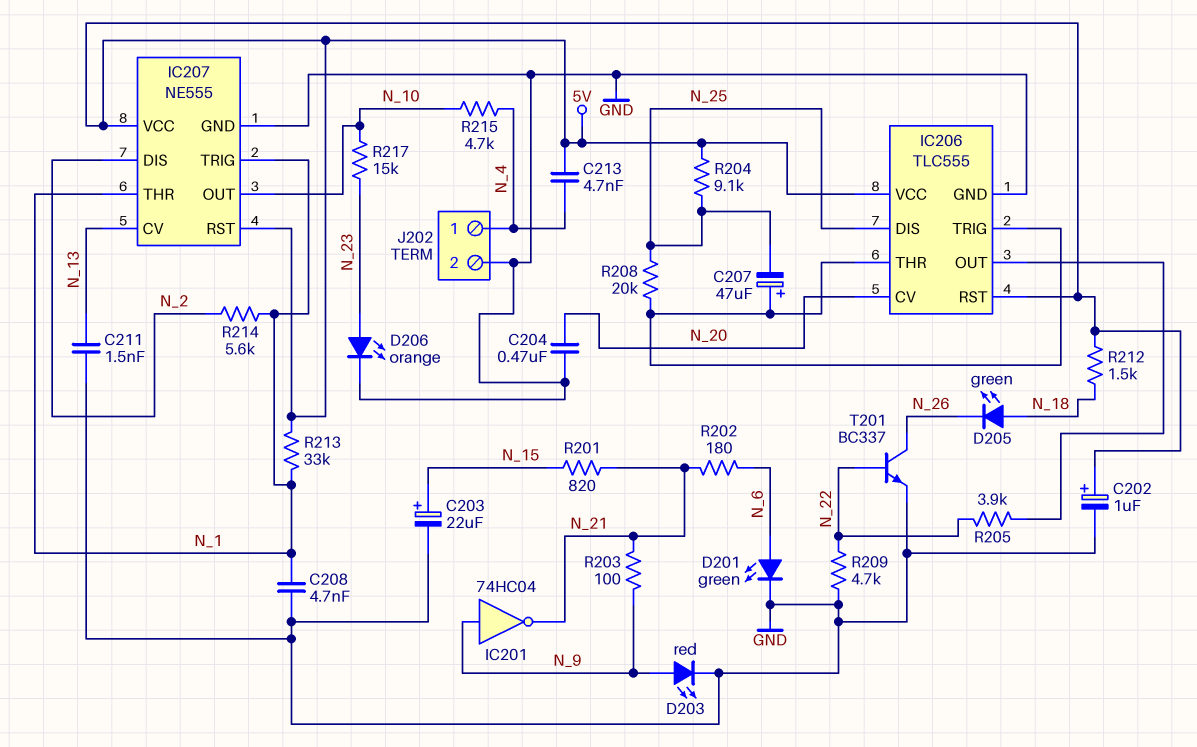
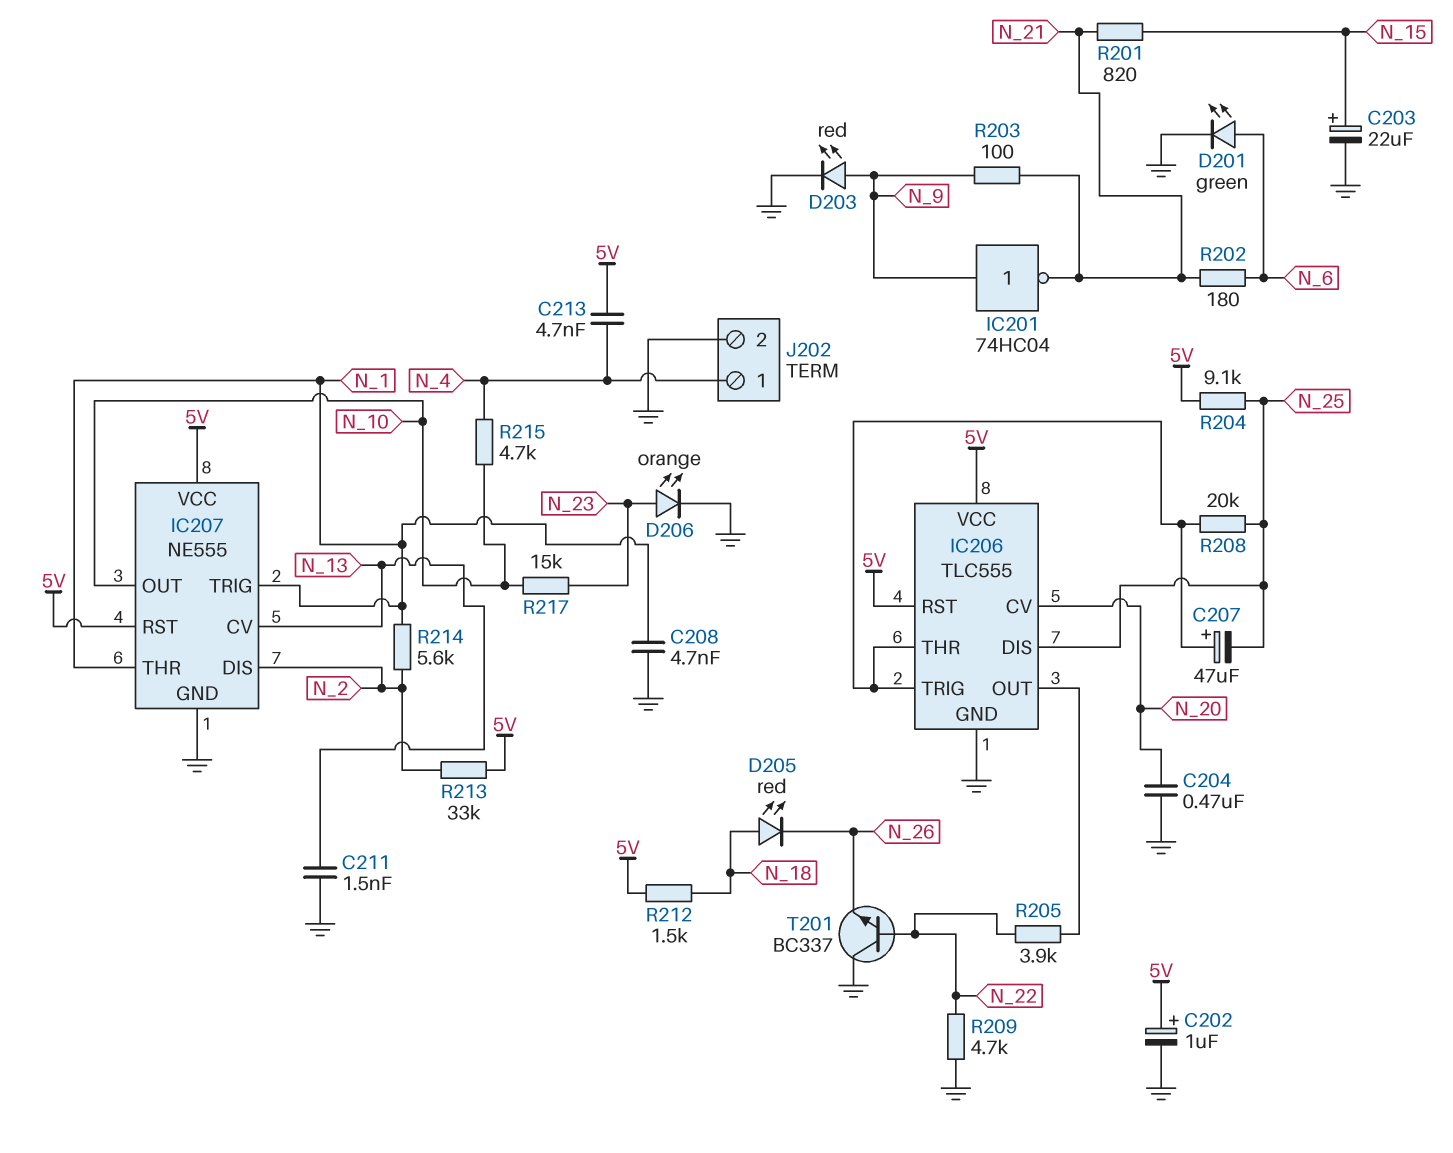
D205: LED green (A N_18, K N_26) -> LED red (A N_18, K N_26)
R213: 33k (5V, N_1) -> 33k (5V, N_2)
T201: NPN BC337 (B N_22, C N_26, E GND) -> NPN BC337 (B N_22, C GND, E N_26)

